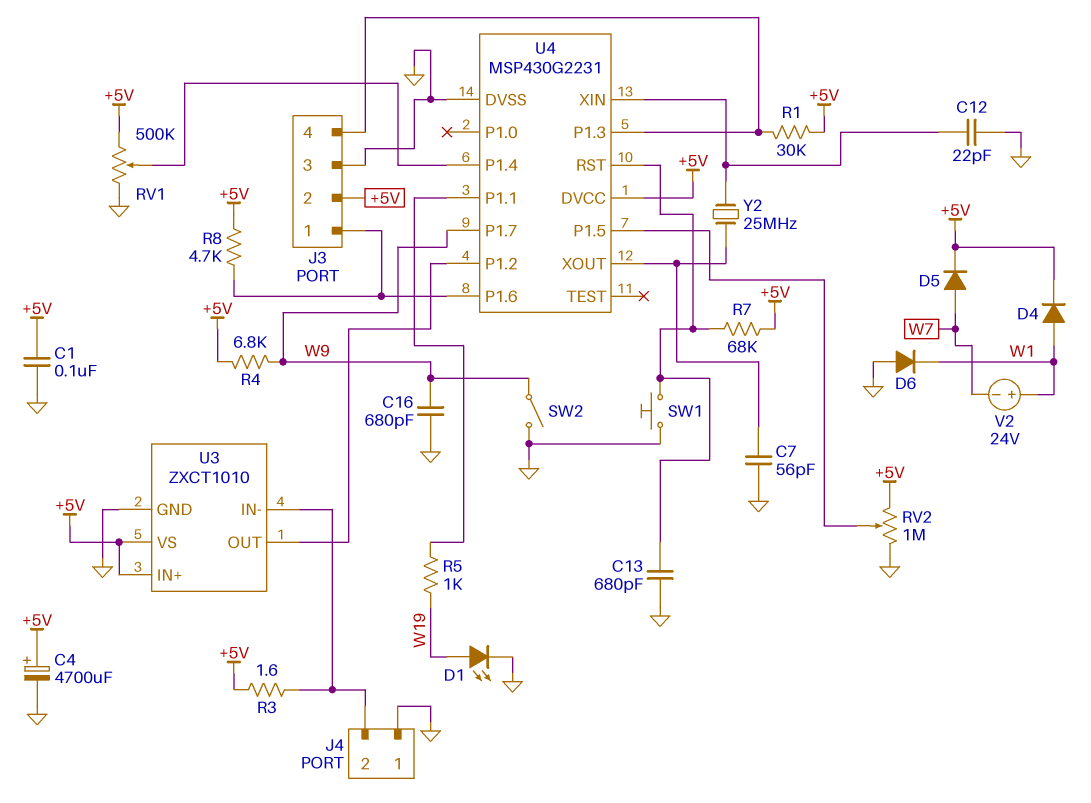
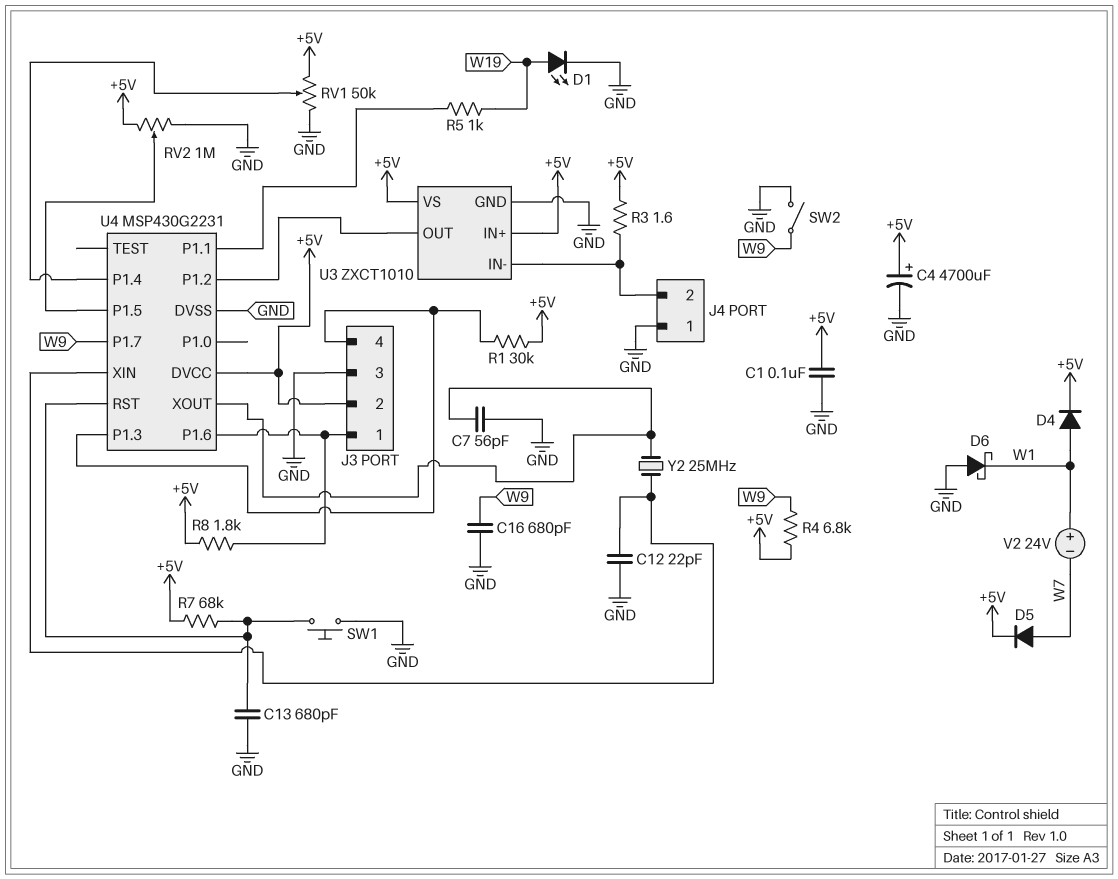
D6: diode (A GND, K W1) -> schottky (A GND, K W1)
R8: 4.7k (+5V, J3/1) -> 1.8k (+5V, J3/1)
RV1: 500k (+5V, GND, wiper U4/P1.4) -> 50k (+5V, GND, wiper U4/P1.4)

